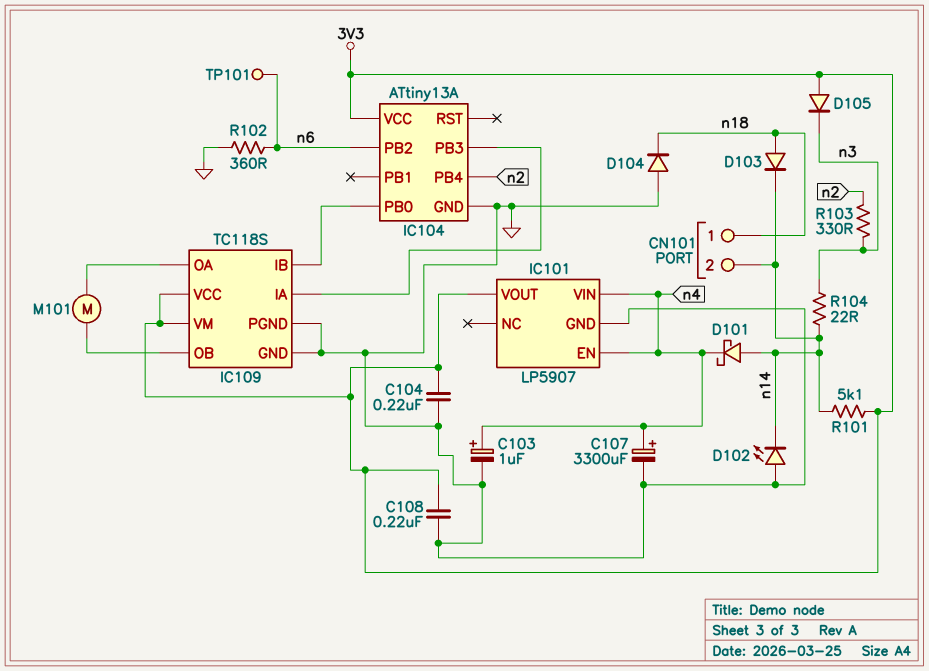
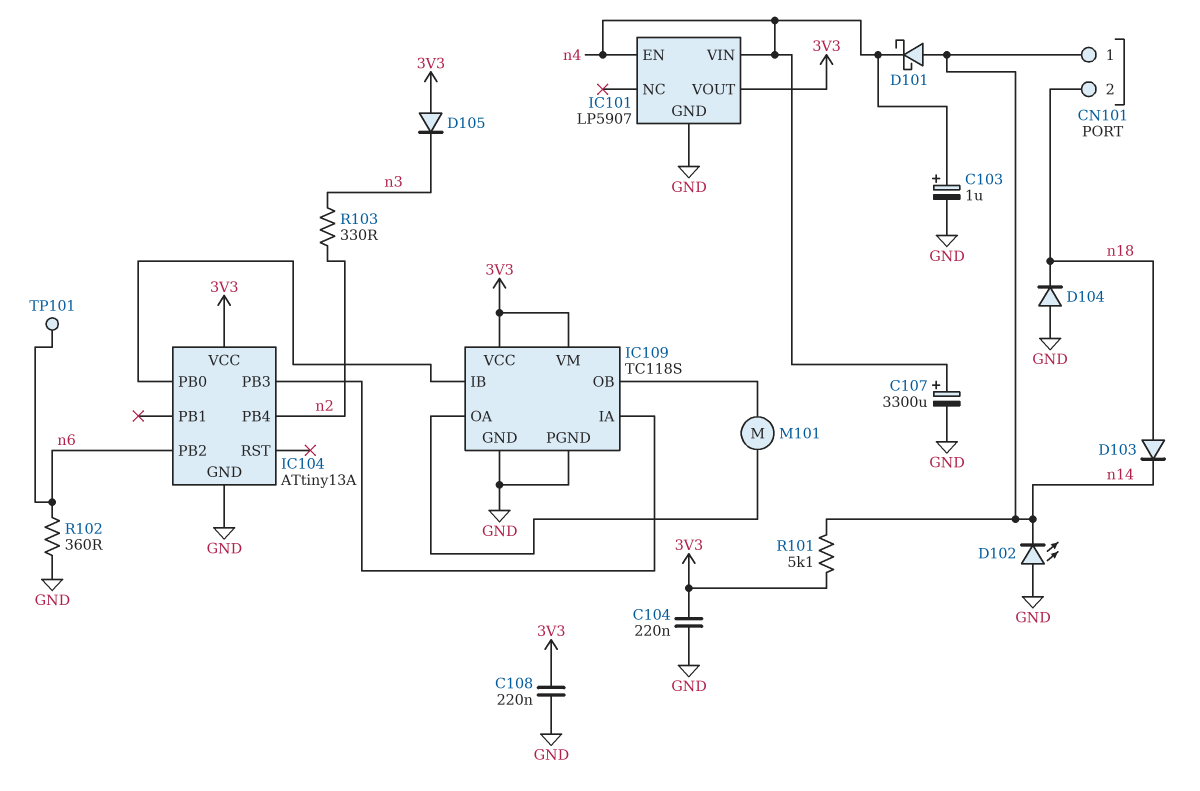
CN101 pin 1: n18 -> n14
CN101 pin 2: n14 -> n18
R104: 22 (n3, n14) -> none

